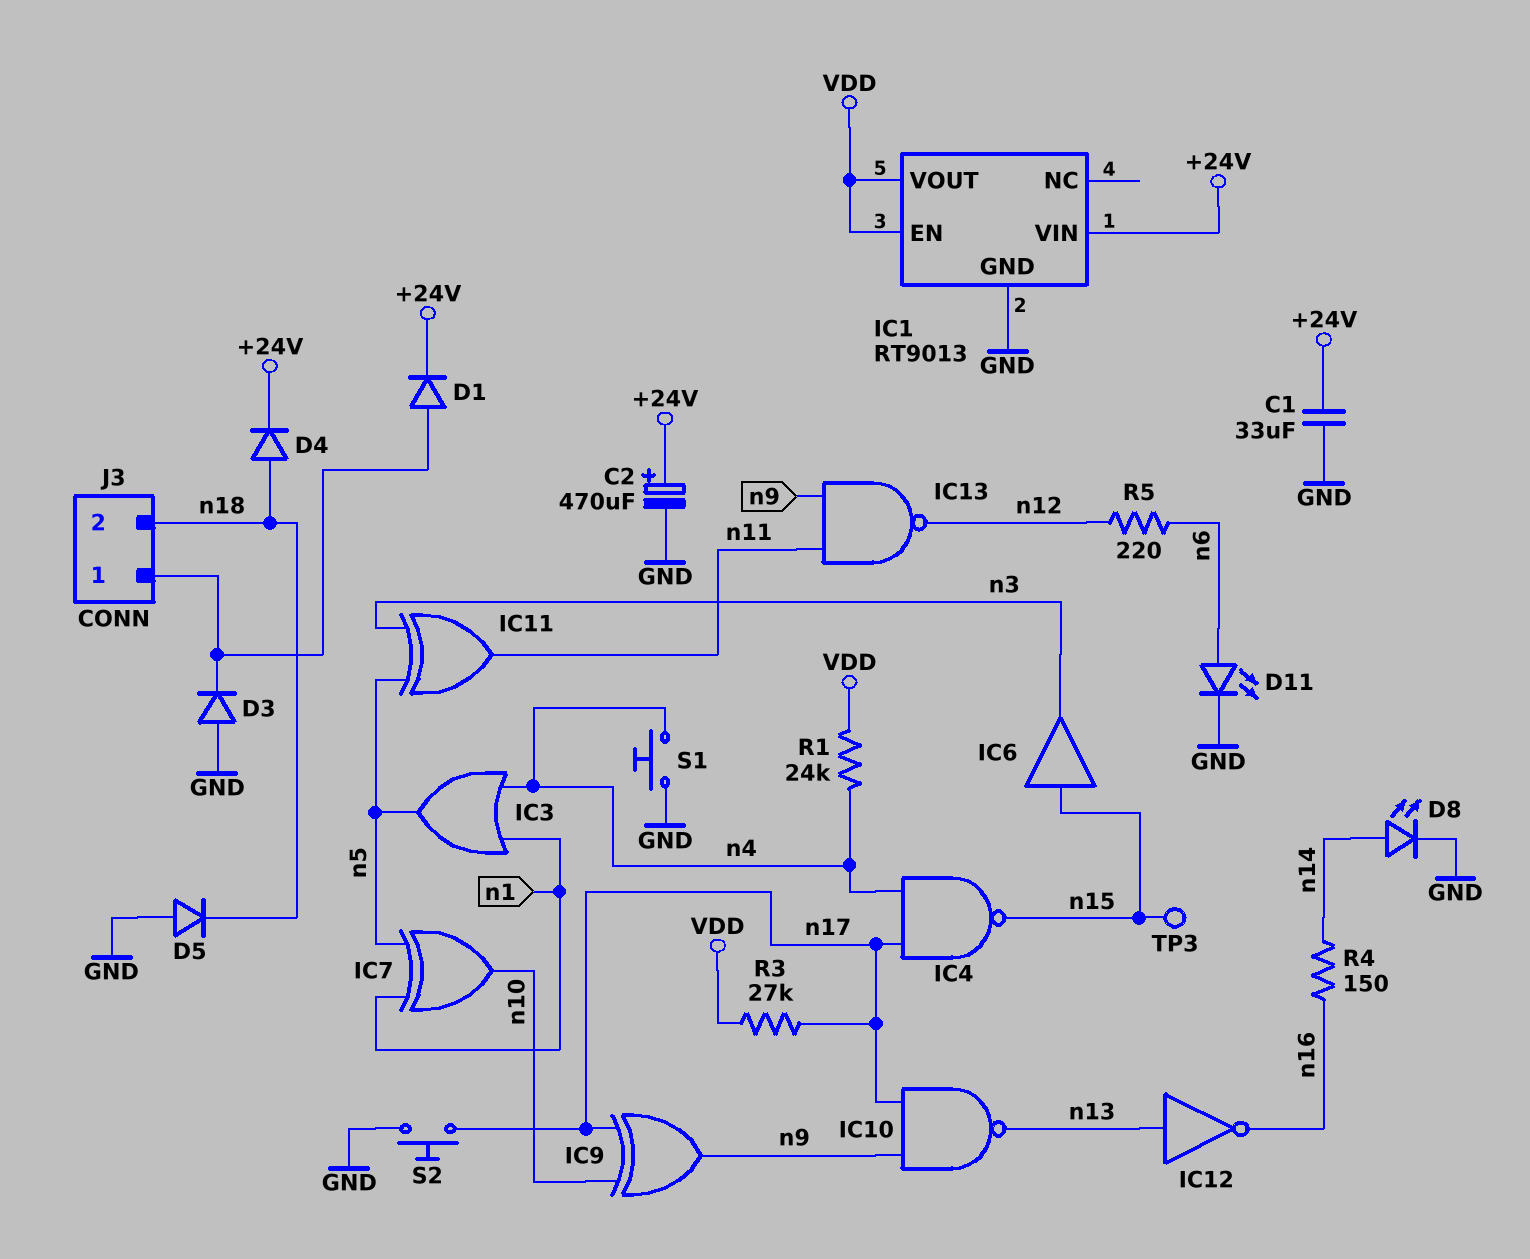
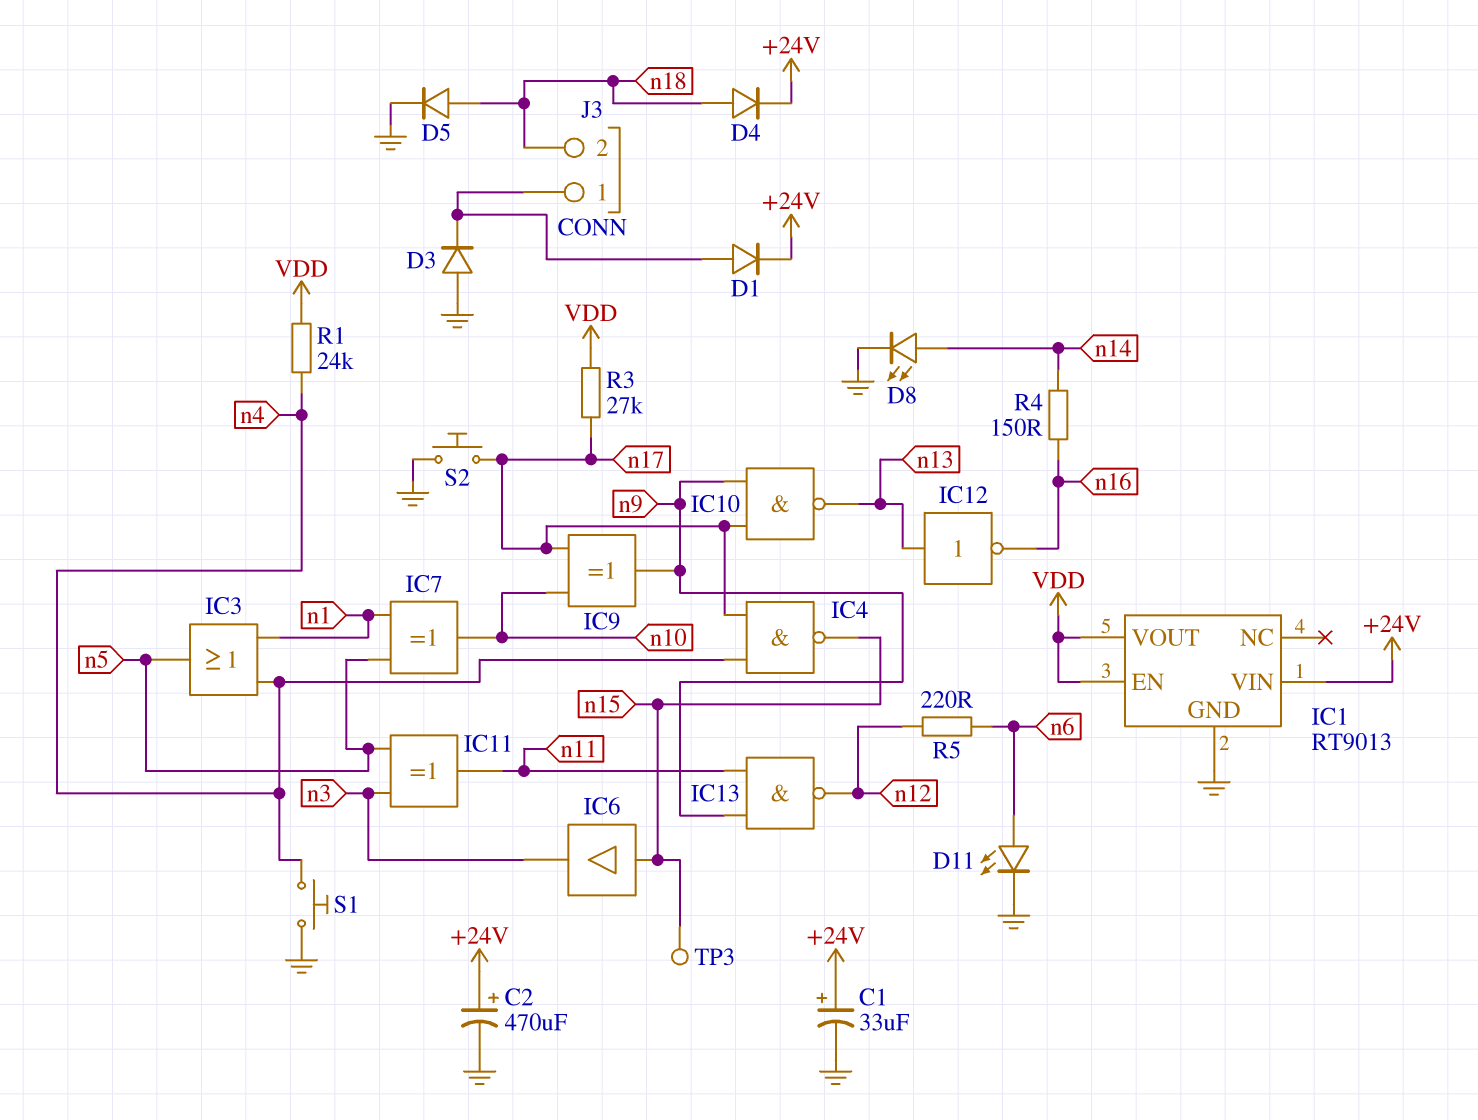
C1: 33uF (+24V, GND) -> 33uF (plus +24V, minus GND)
D5: diode (A GND, K n18) -> diode (A n18, K GND)

